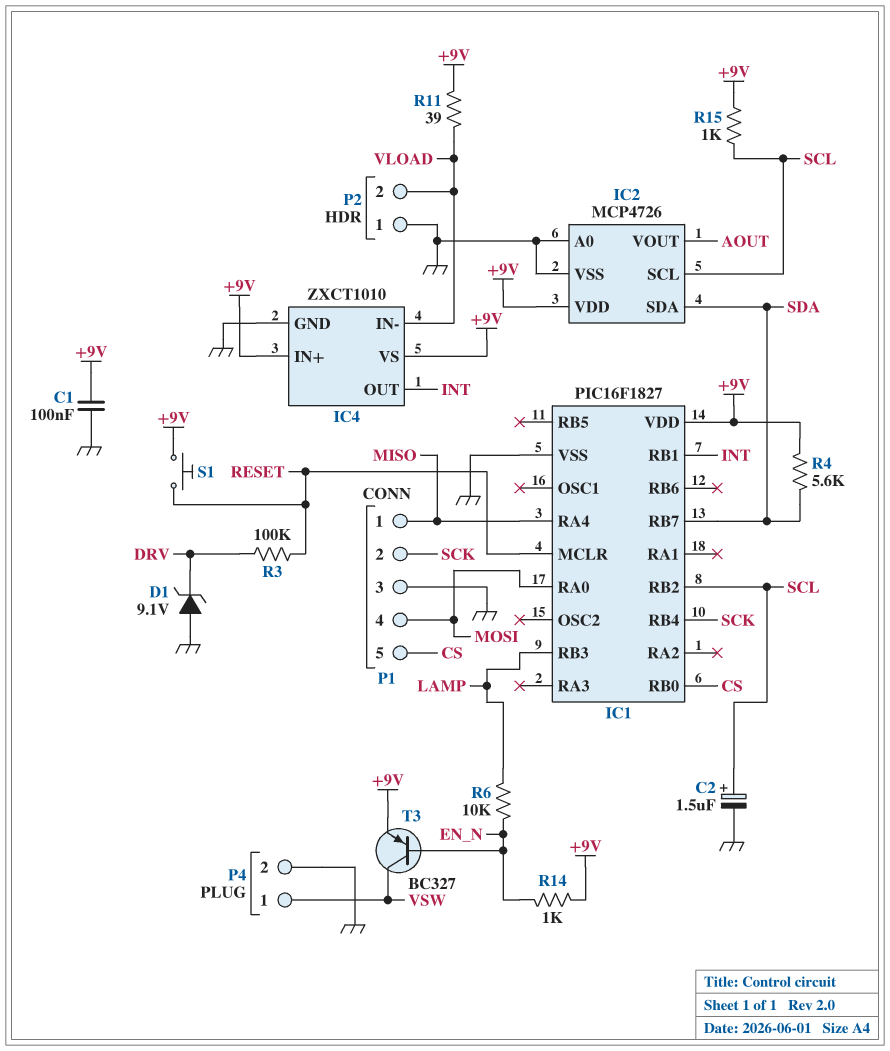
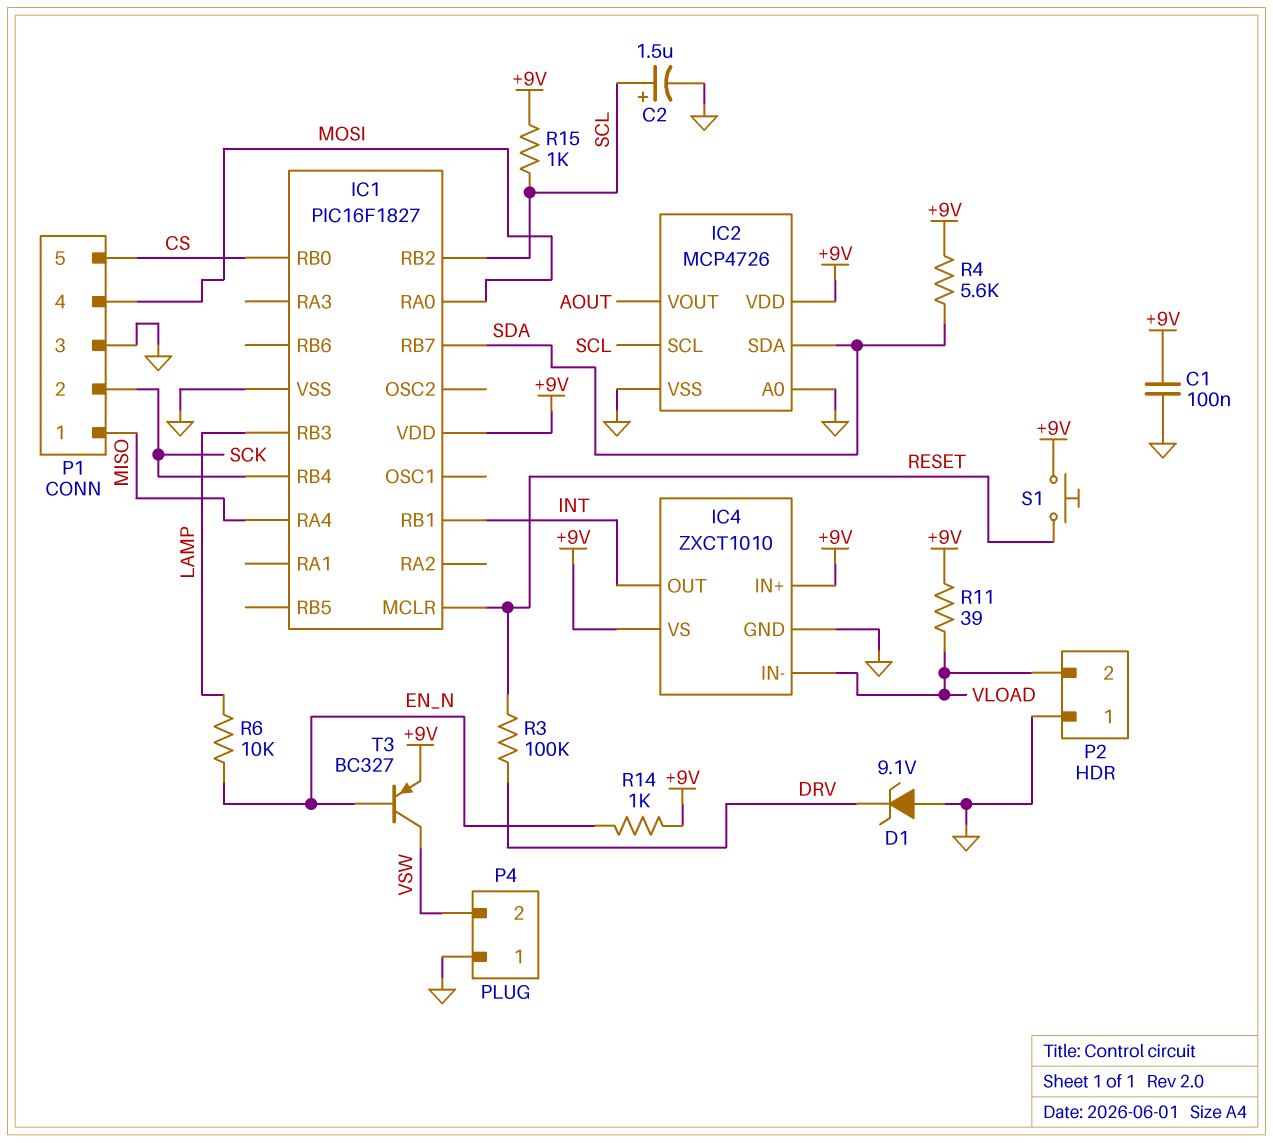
P4 pin 1: VSW -> GND
P4 pin 2: GND -> VSW

